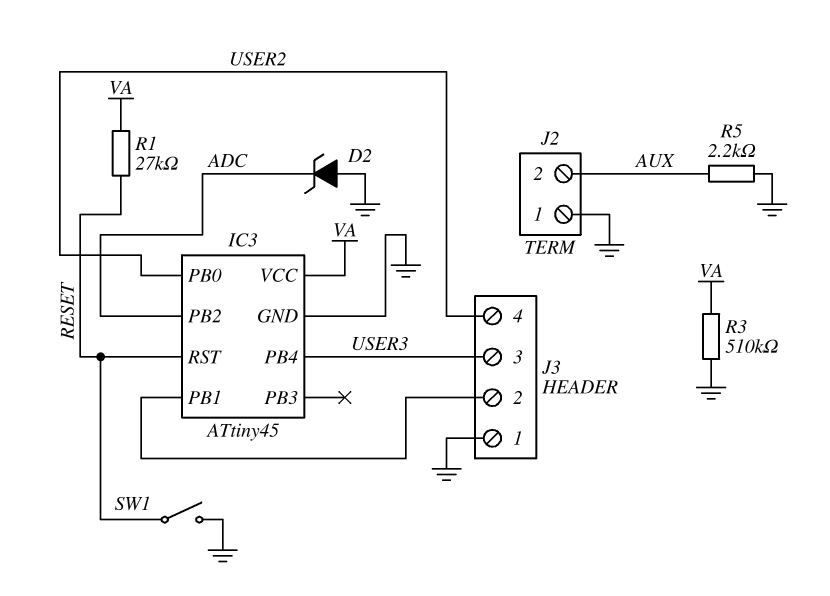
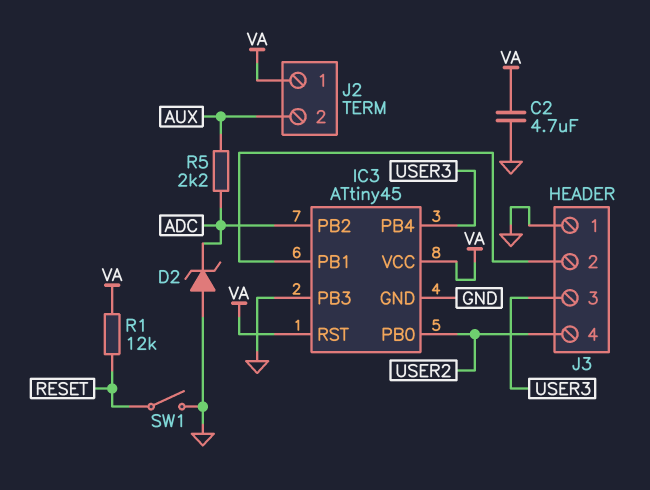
C2: none -> 4.7uF (GND, VA)
IC3 pin PB3: none -> GND
IC3 pin RST: RESET -> VA
J2 pin 1: GND -> VA
R1: 27k (RESET, VA) -> 12k (RESET, VA)
R3: 510k (GND, VA) -> none
R5: 2.2k (AUX, GND) -> 2.2k (ADC, AUX)

